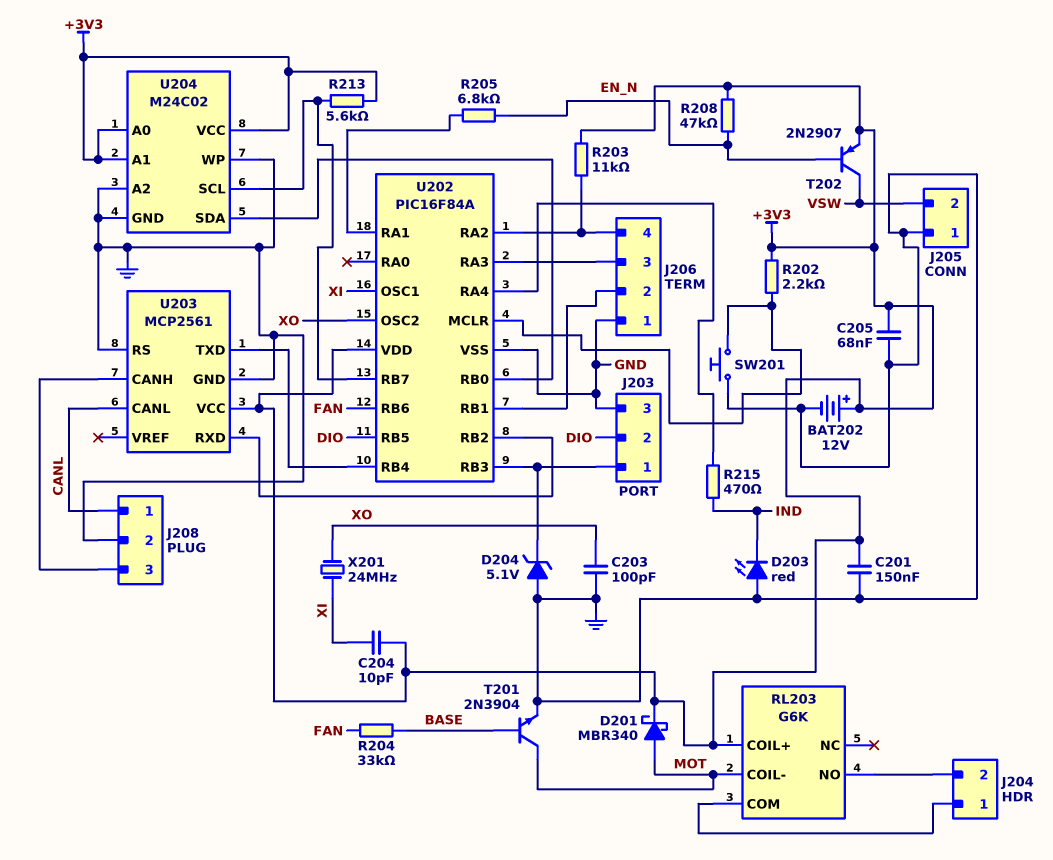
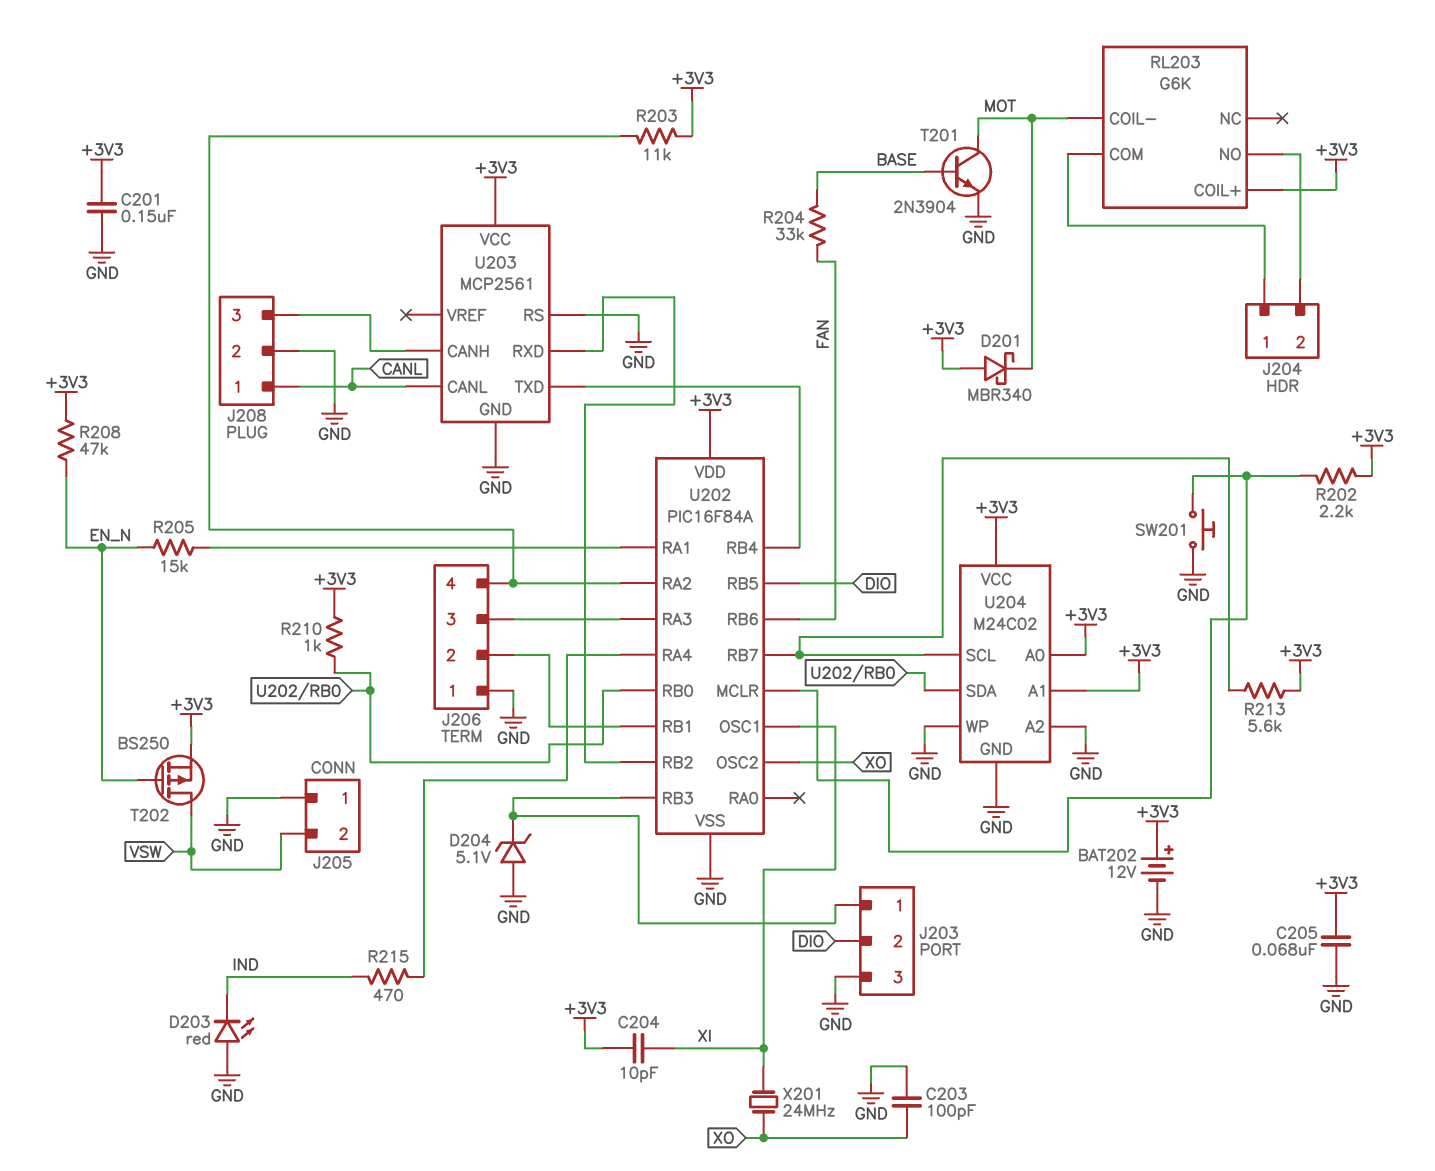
D201: schottky MBR340 (A MOT, K +3V3) -> schottky MBR340 (A +3V3, K MOT)
R205: 6.8k (EN_N, U202/RA1) -> 15k (EN_N, U202/RA1)
R210: none -> 1k (+3V3, U202/RB0)
T202: PNP 2N2907 (B EN_N, C VSW, E +3V3) -> PMOS BS250 (G EN_N, D VSW, S +3V3)

